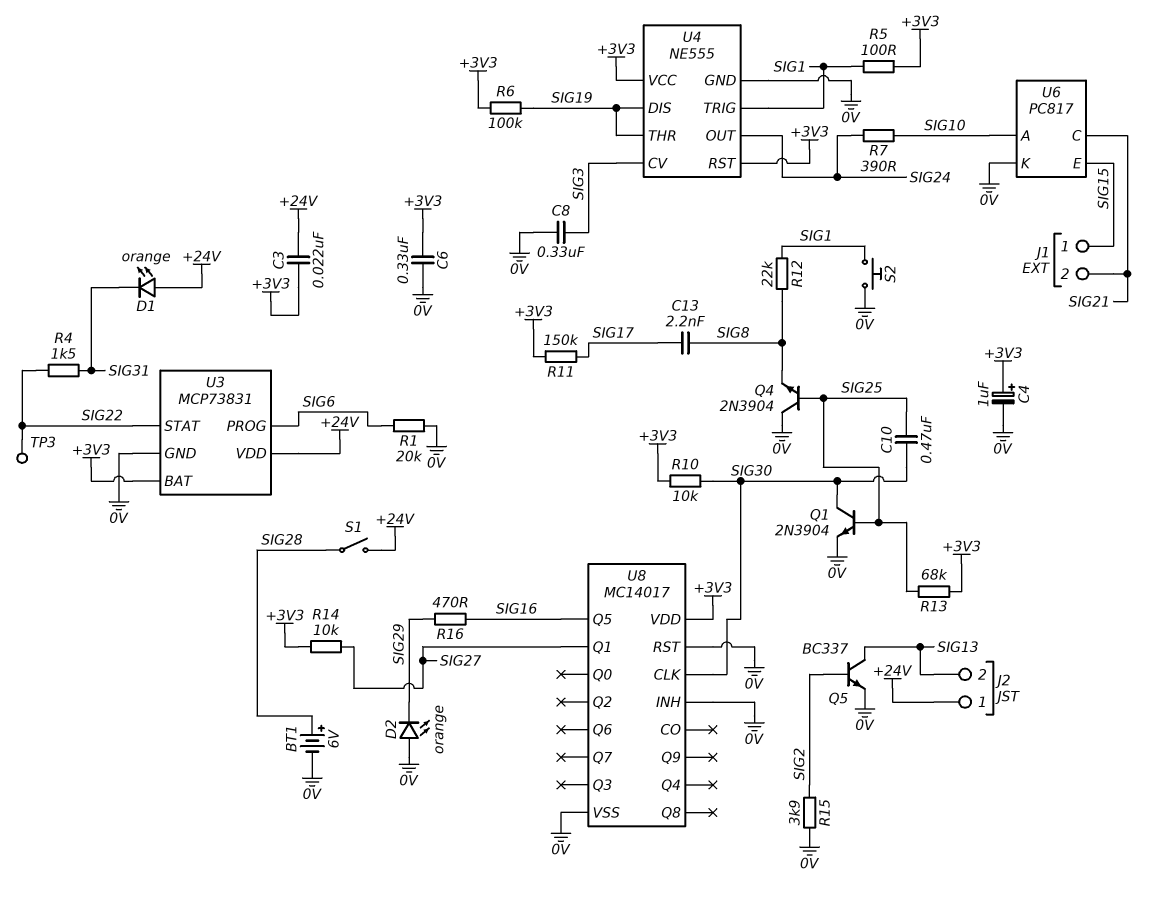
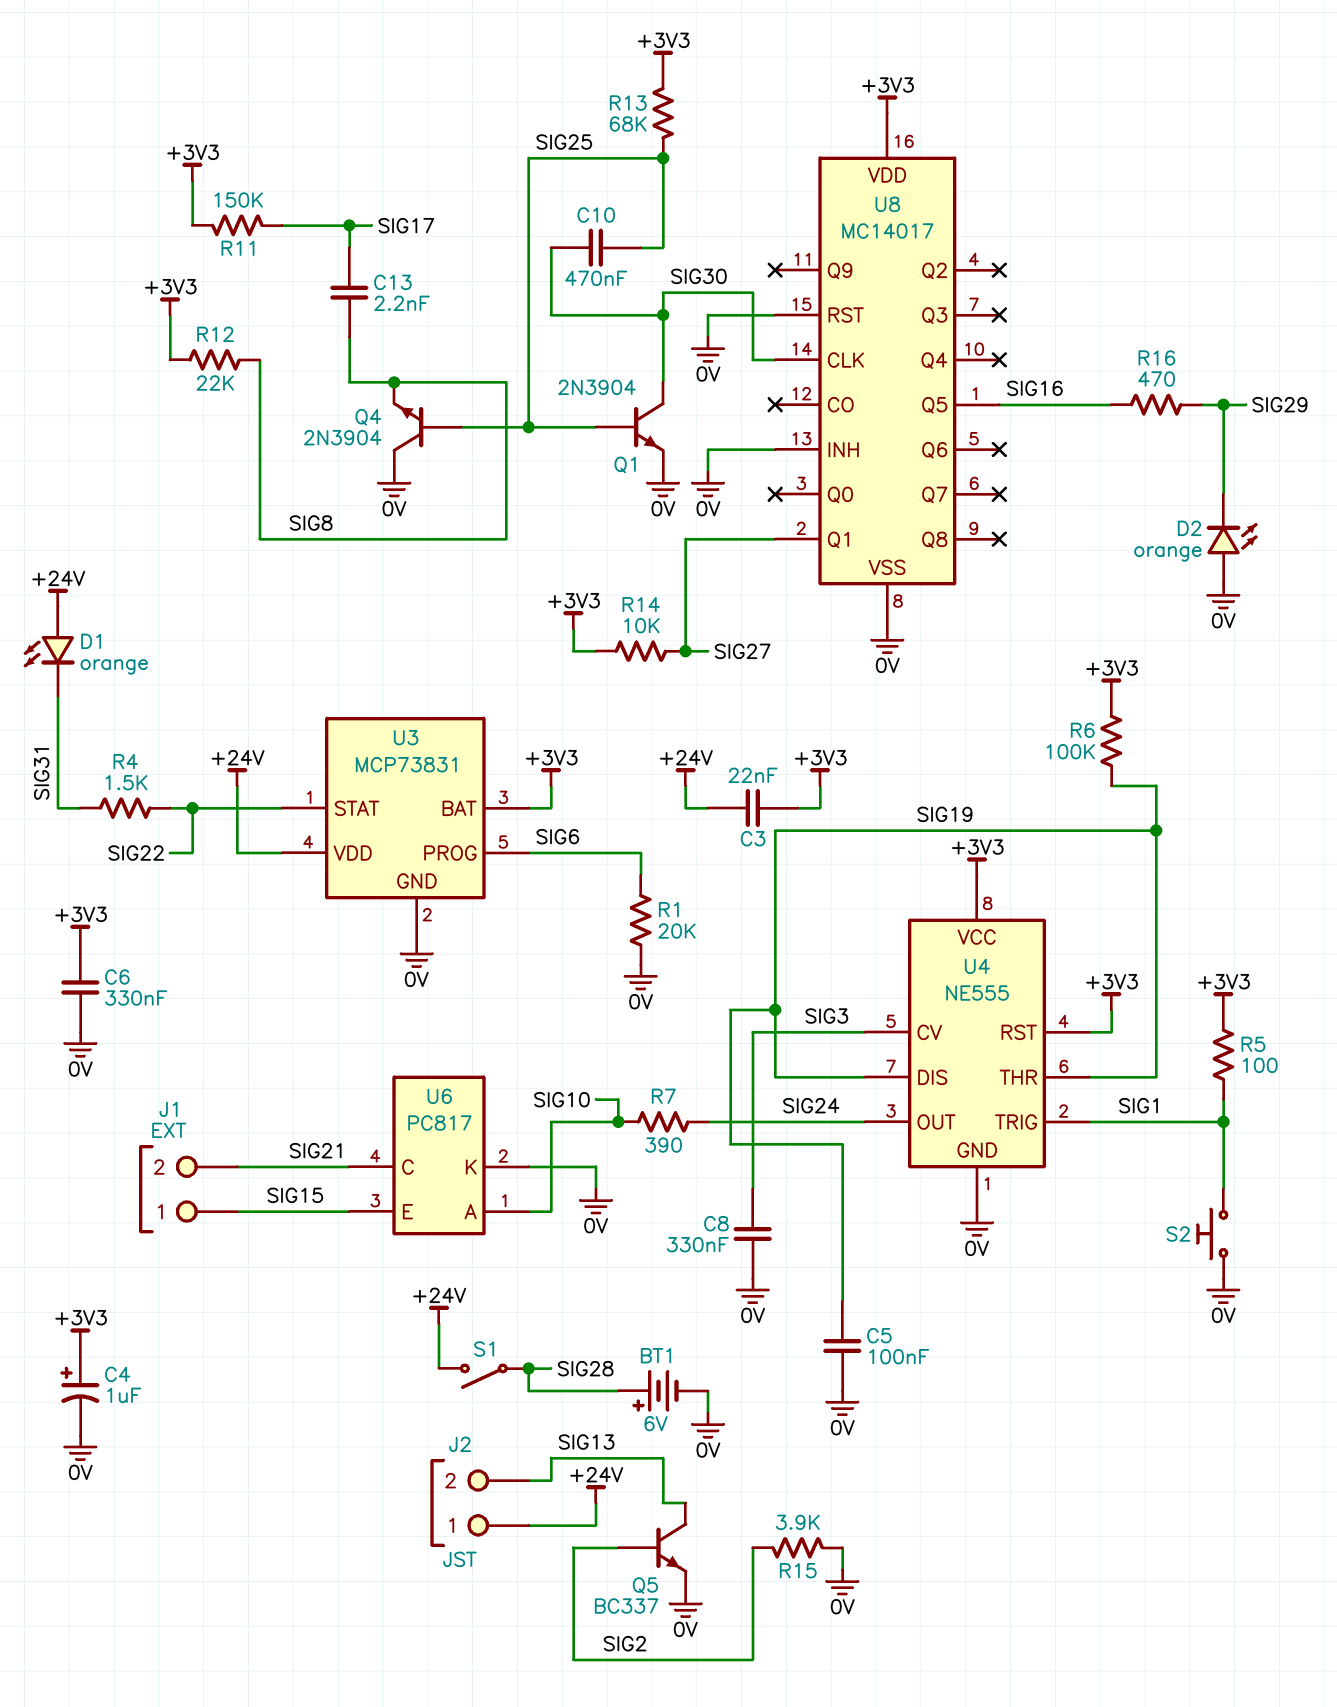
C5: none -> 100nF (0V, SIG19)
R10: 10k (+3V3, SIG30) -> none
R12: 22k (SIG1, SIG8) -> 22k (+3V3, SIG8)
TP3: test point (SIG22) -> none

